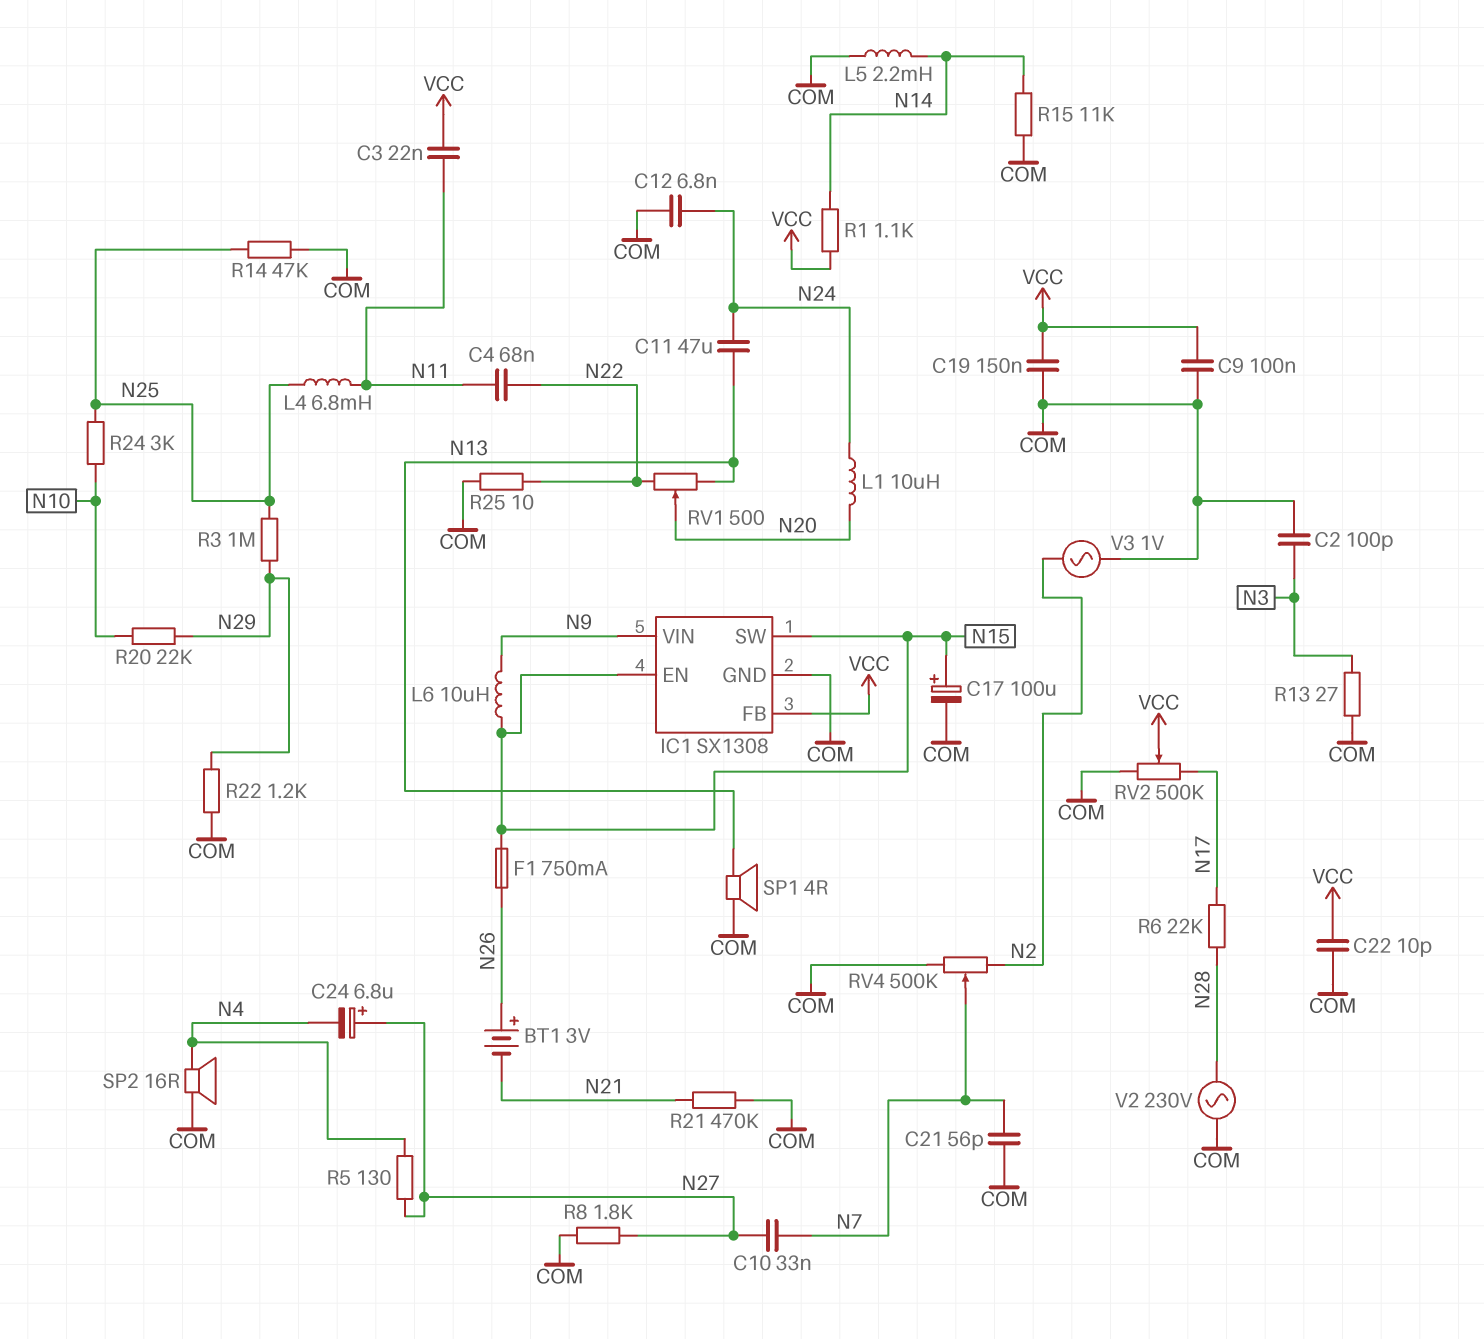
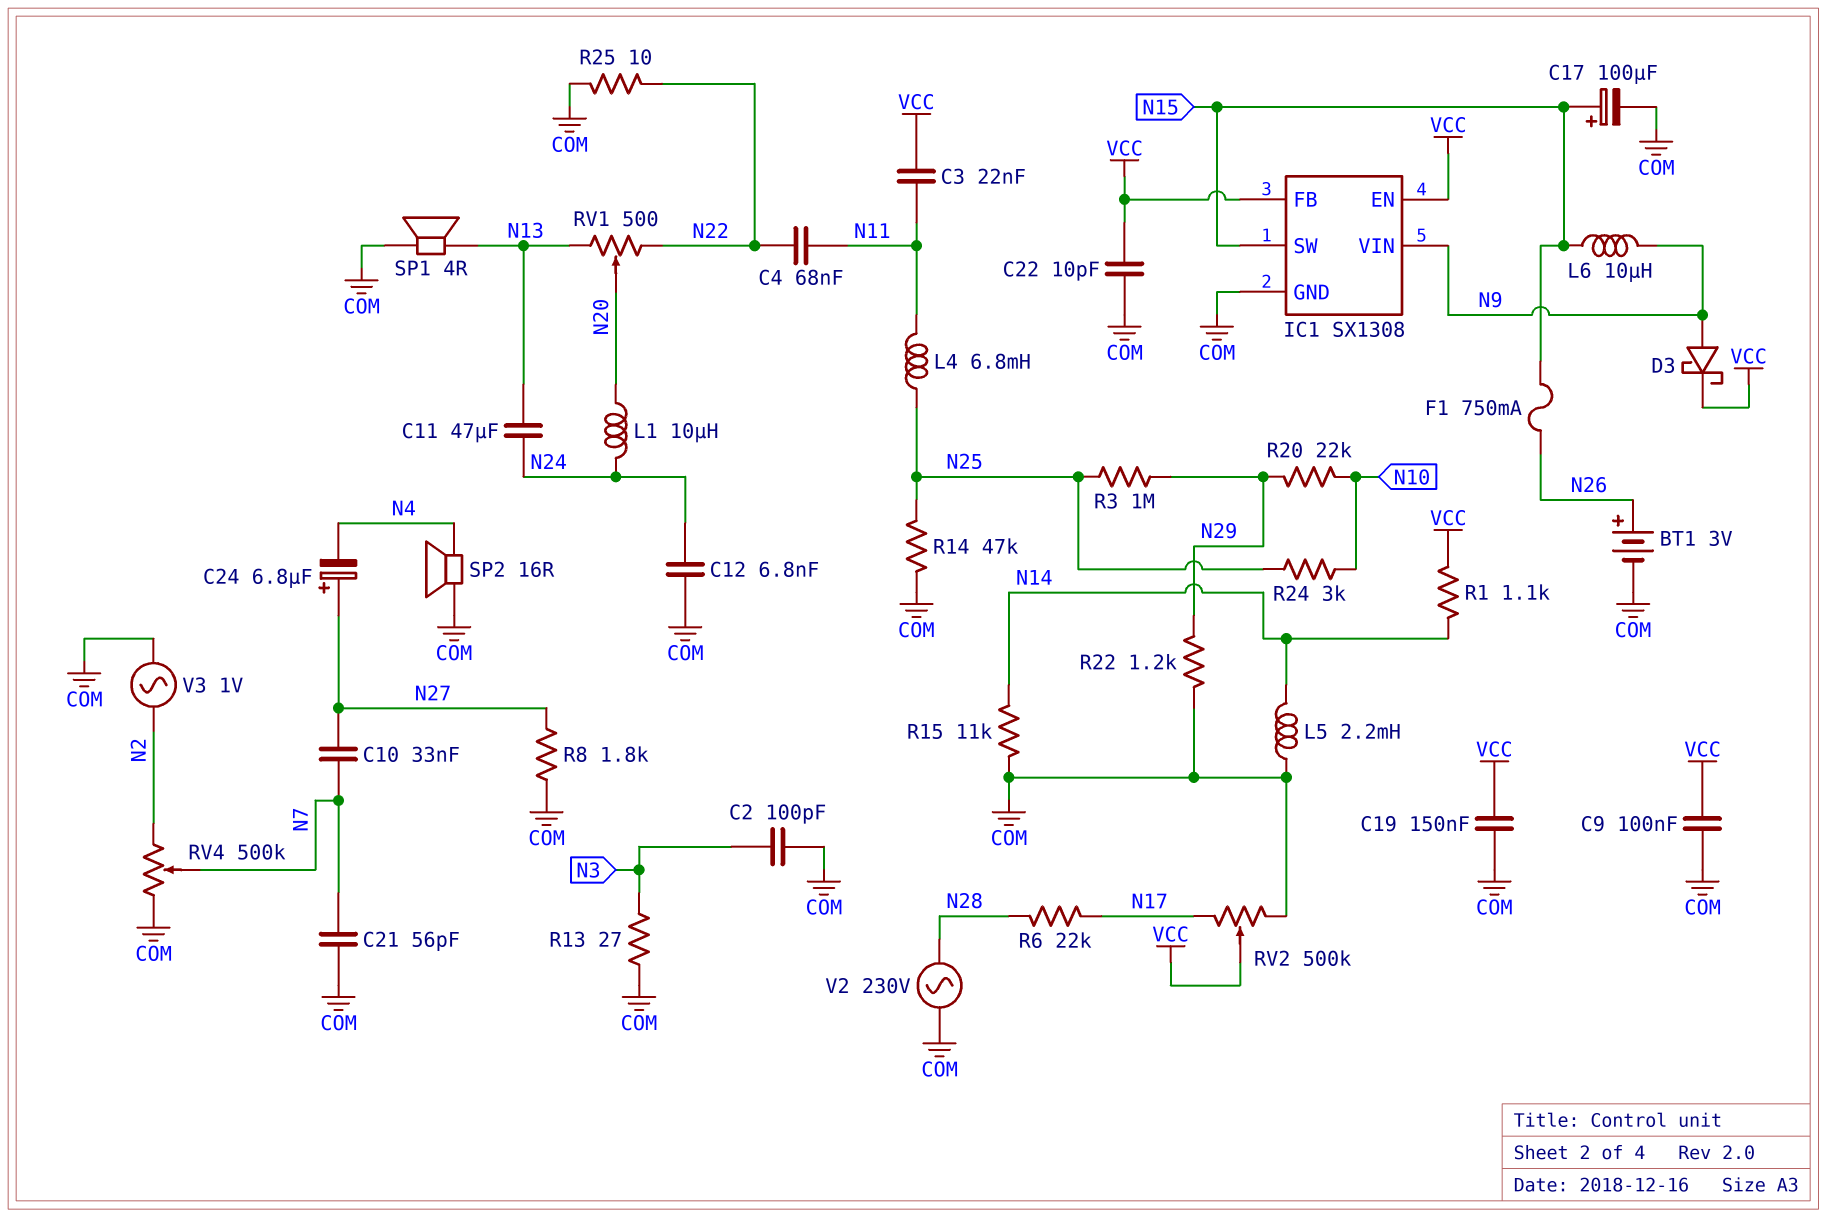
BT1: 3V (plus N26, minus N21) -> 3V (plus N26, minus COM)
D3: none -> schottky (A N9, K VCC)
IC1 pin EN: N15 -> VCC
R5: 130 (N4, N27) -> none
R21: 470k (COM, N21) -> none

